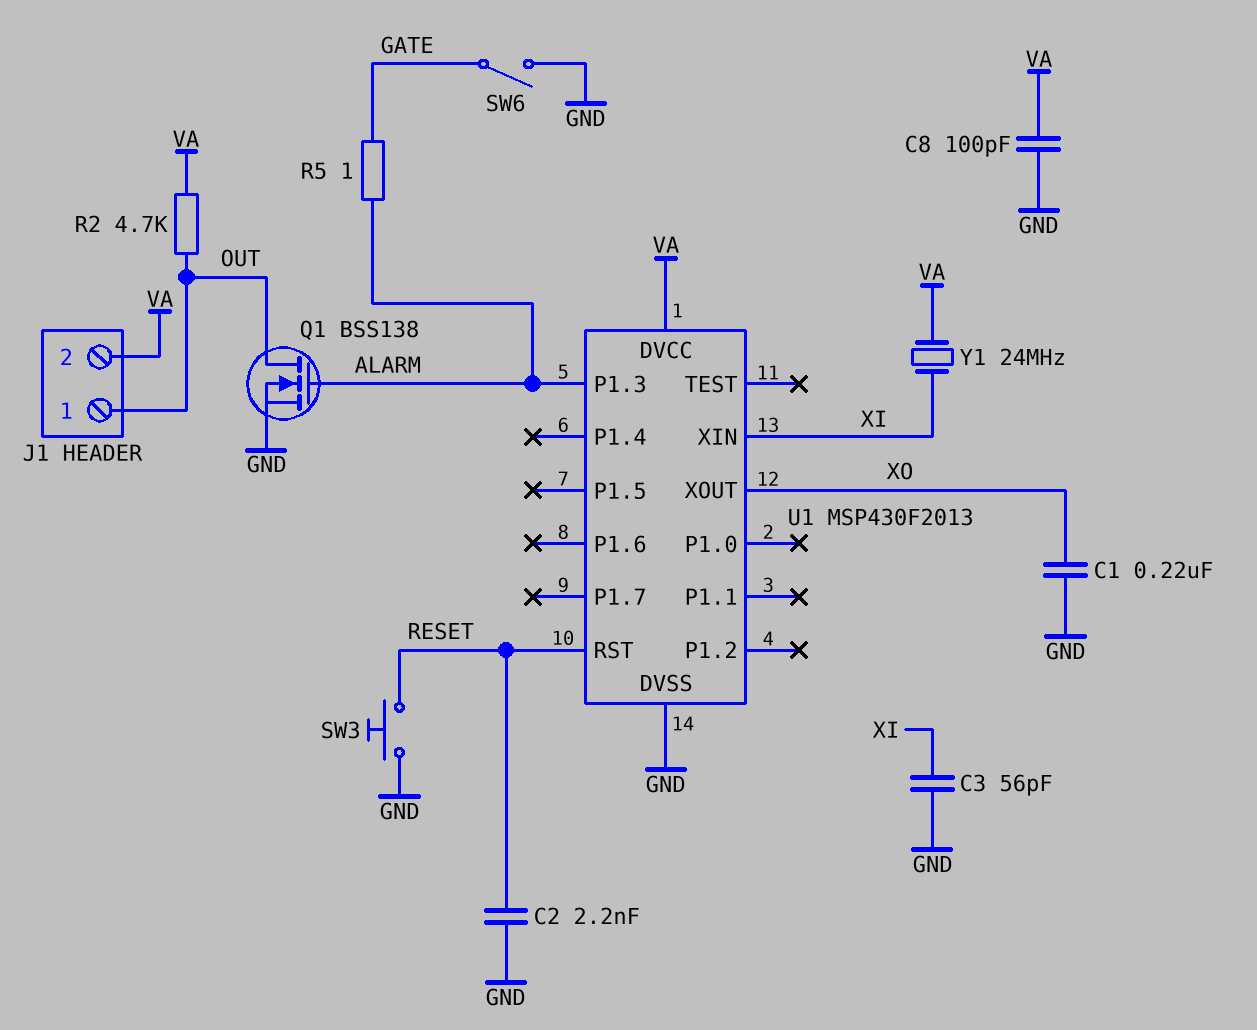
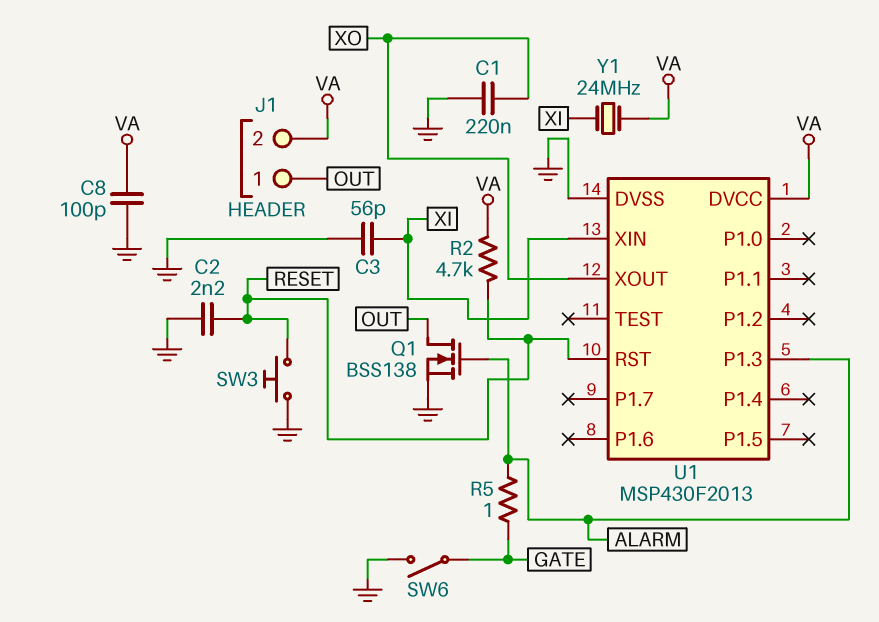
R2: 4.7k (OUT, VA) -> 4.7k (RESET, VA)

